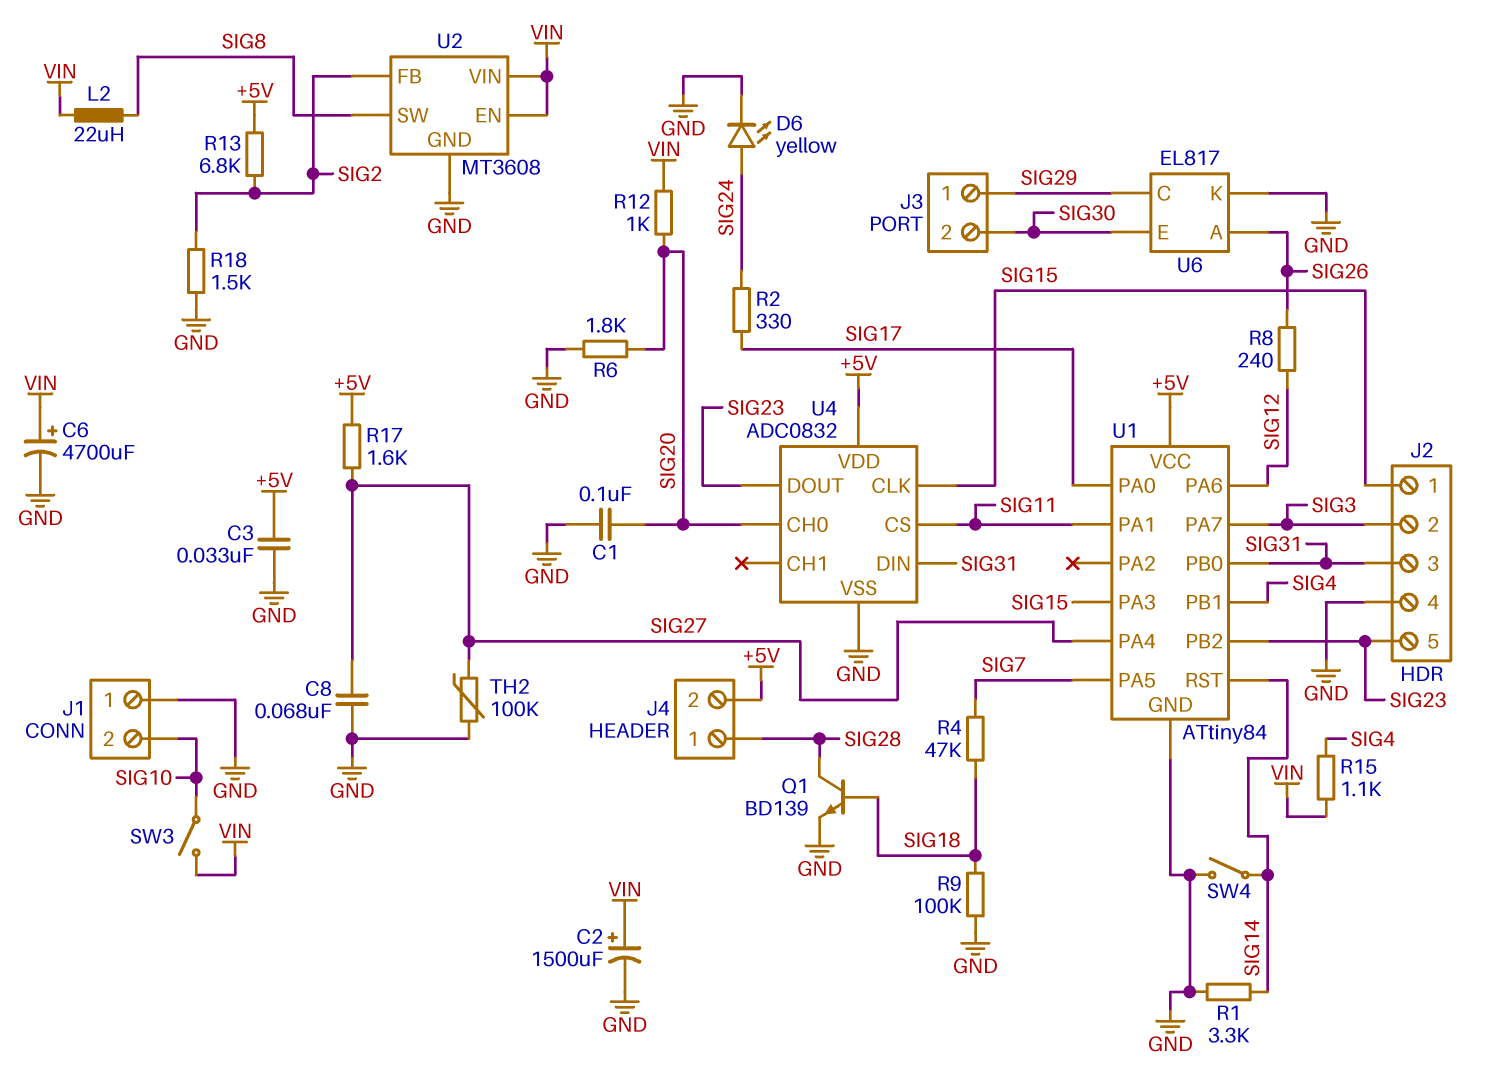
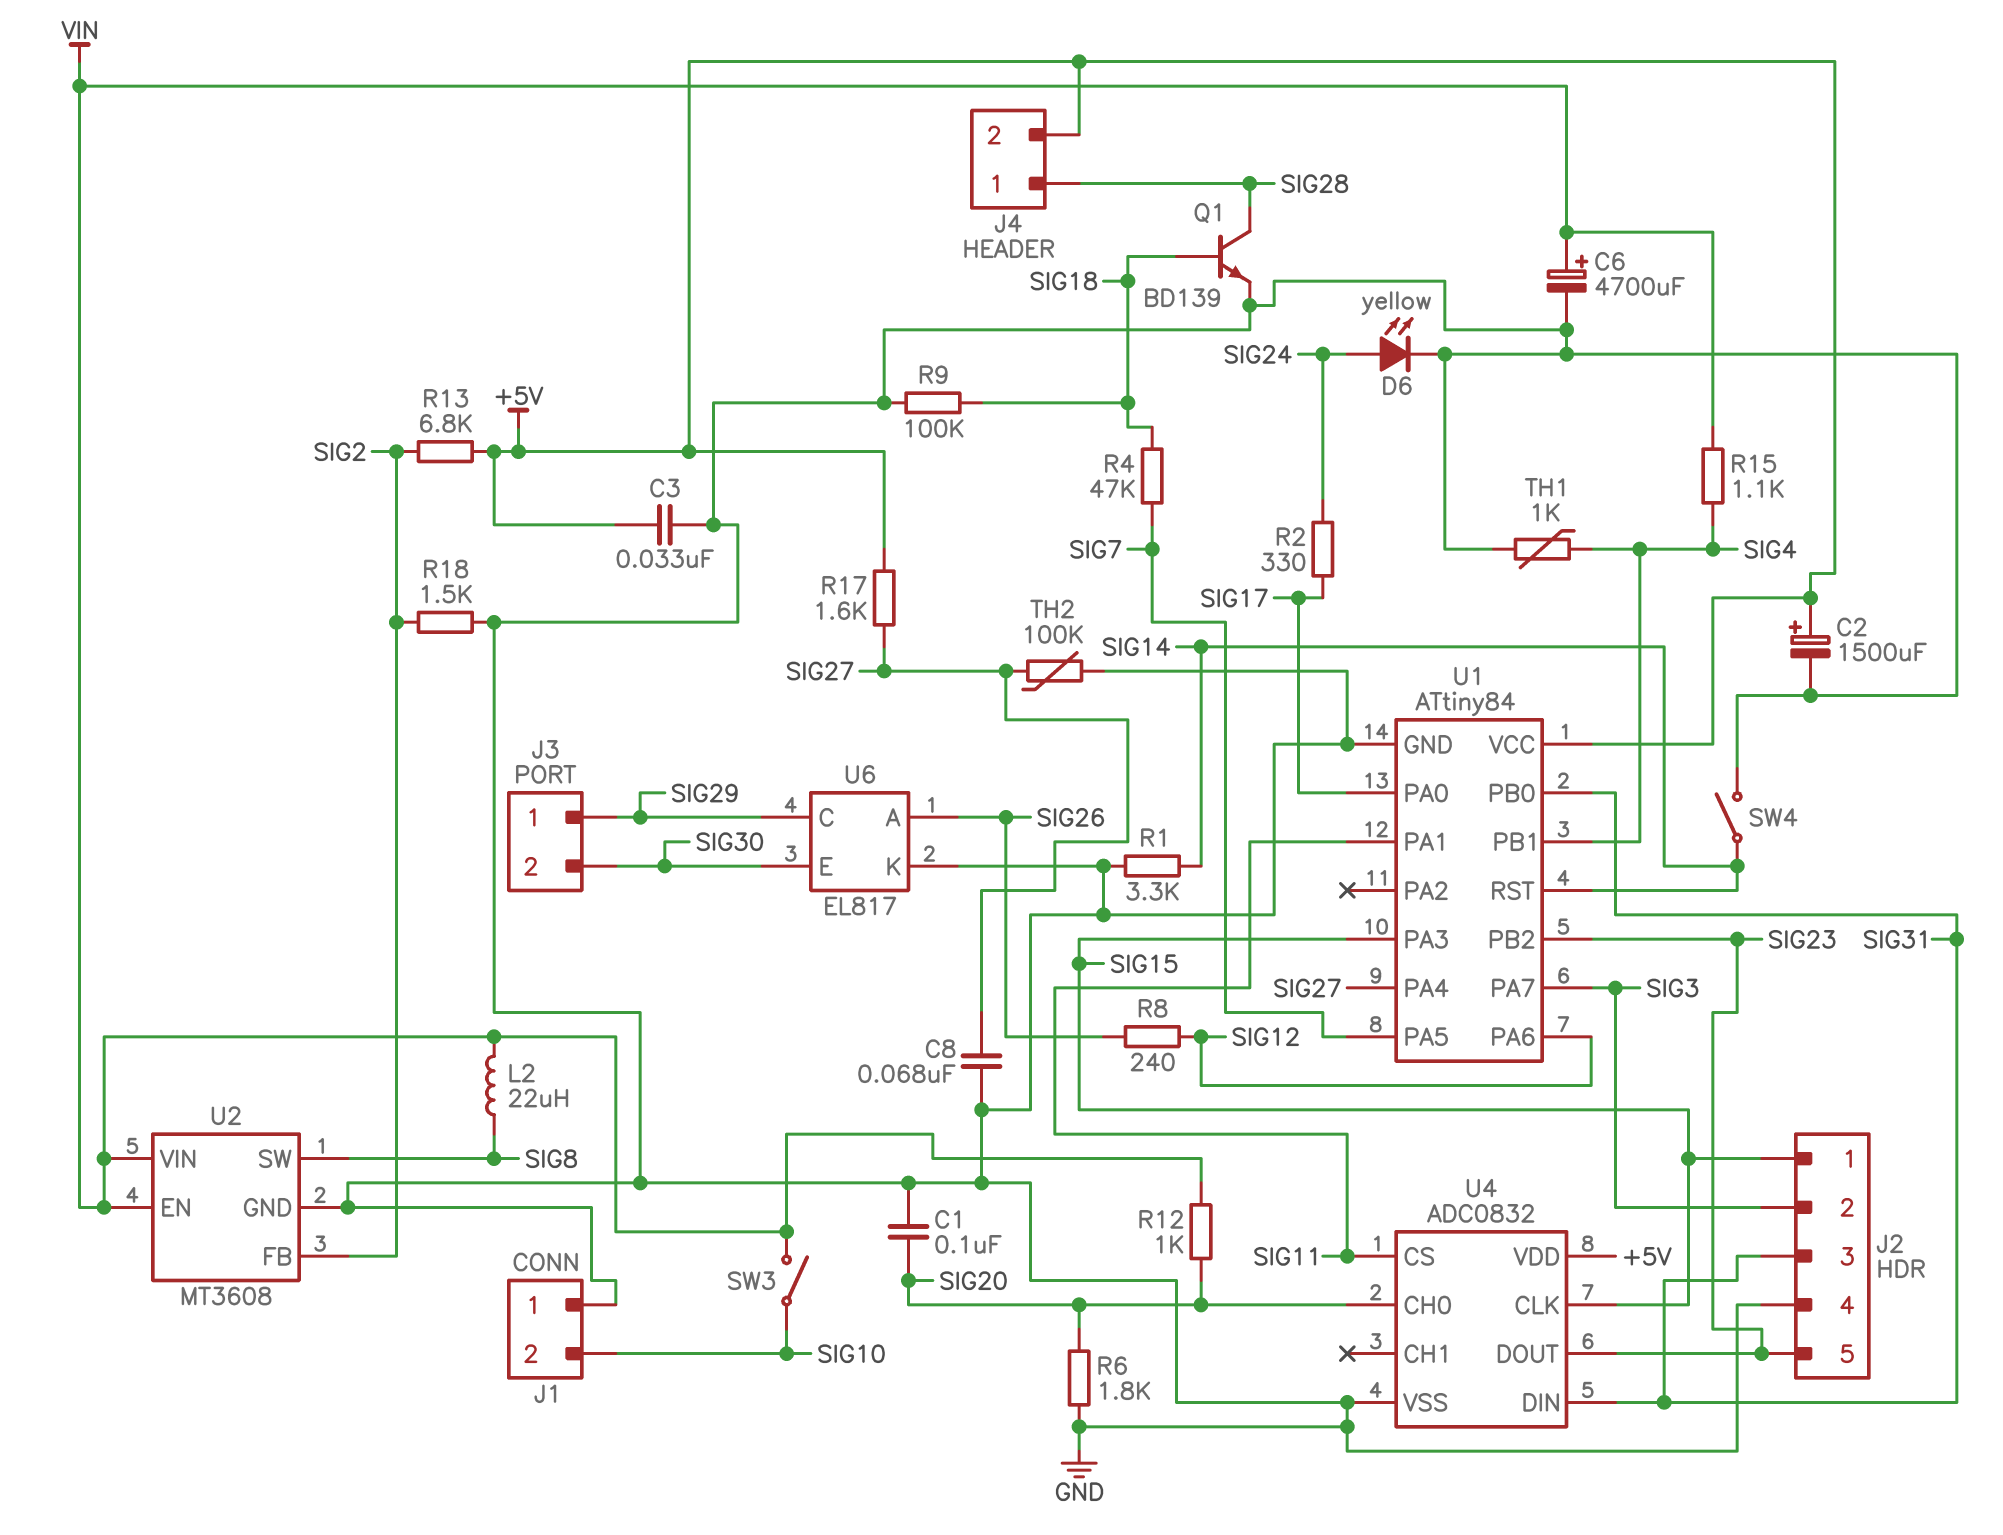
C2: 1500uF (plus VIN, minus GND) -> 1500uF (plus +5V, minus GND)
TH1: none -> 1k (GND, SIG4)

